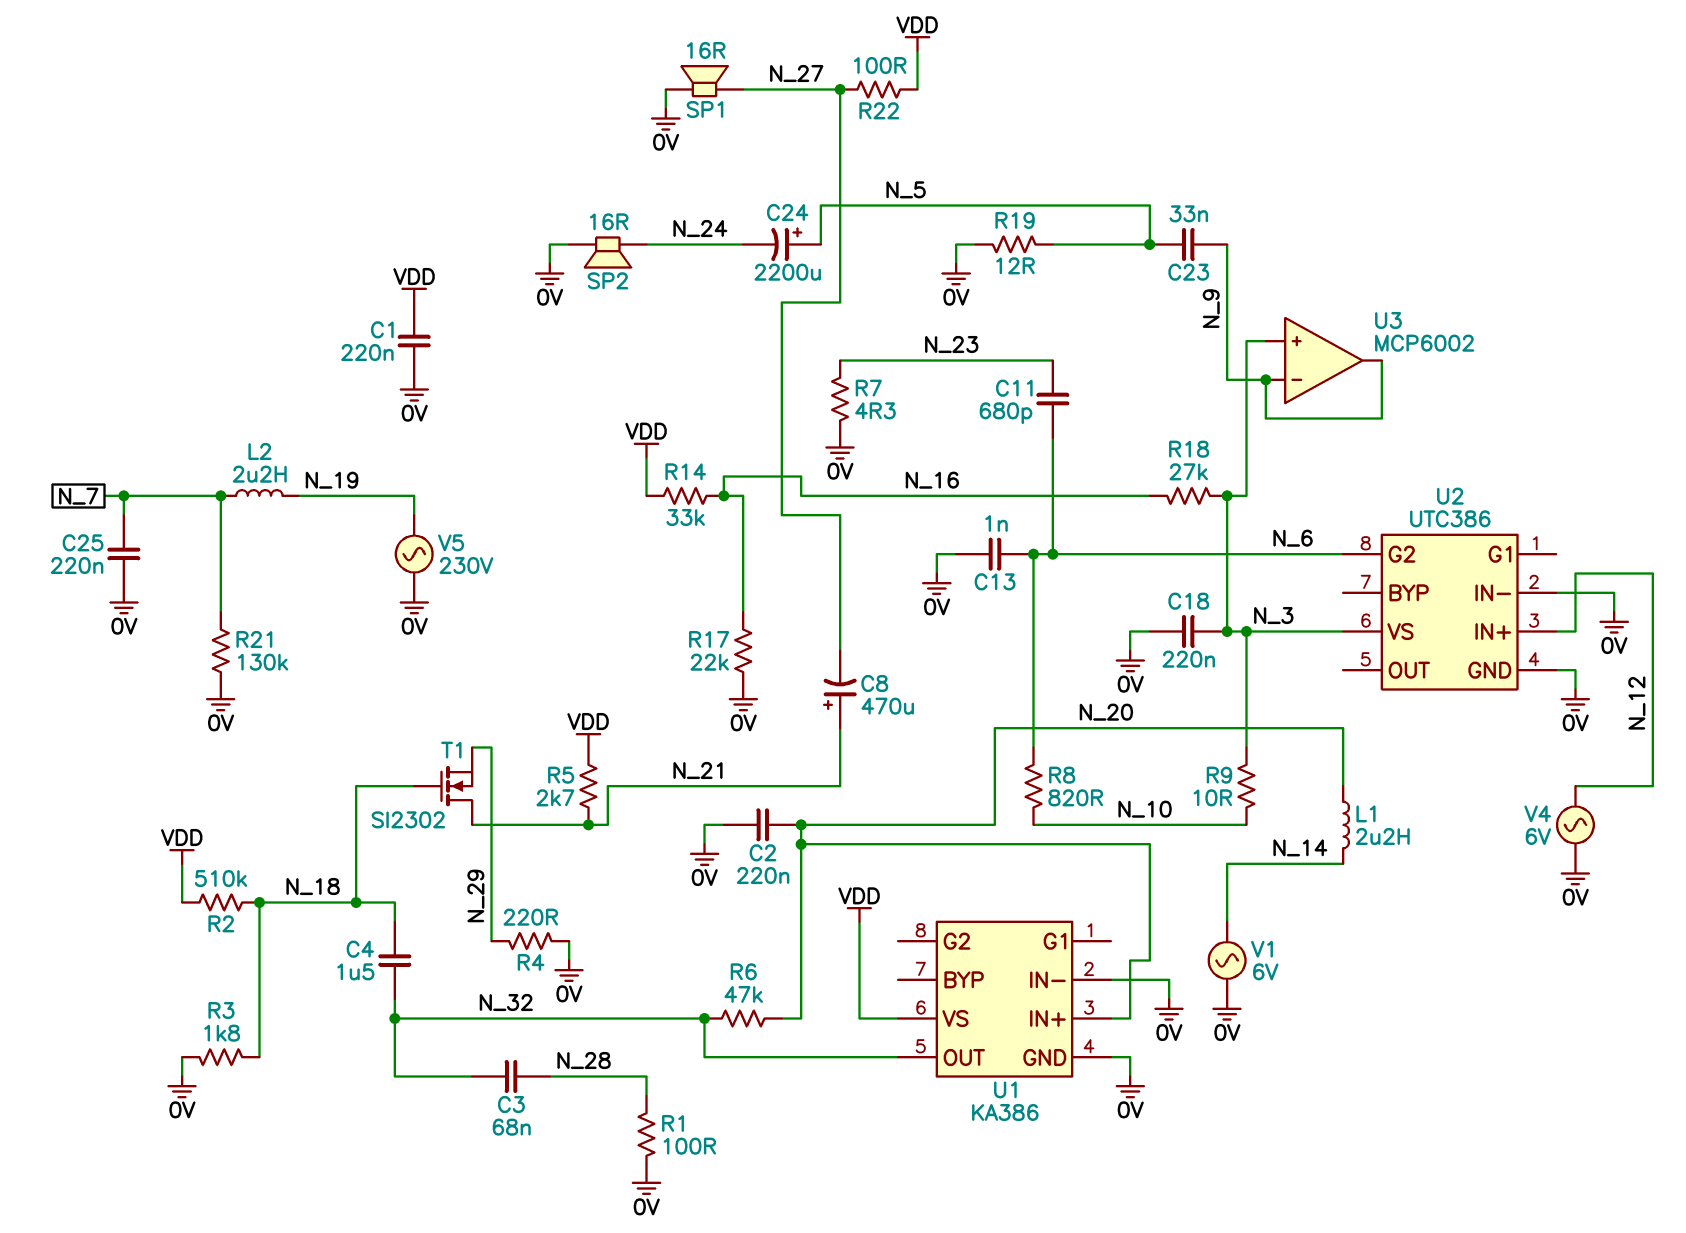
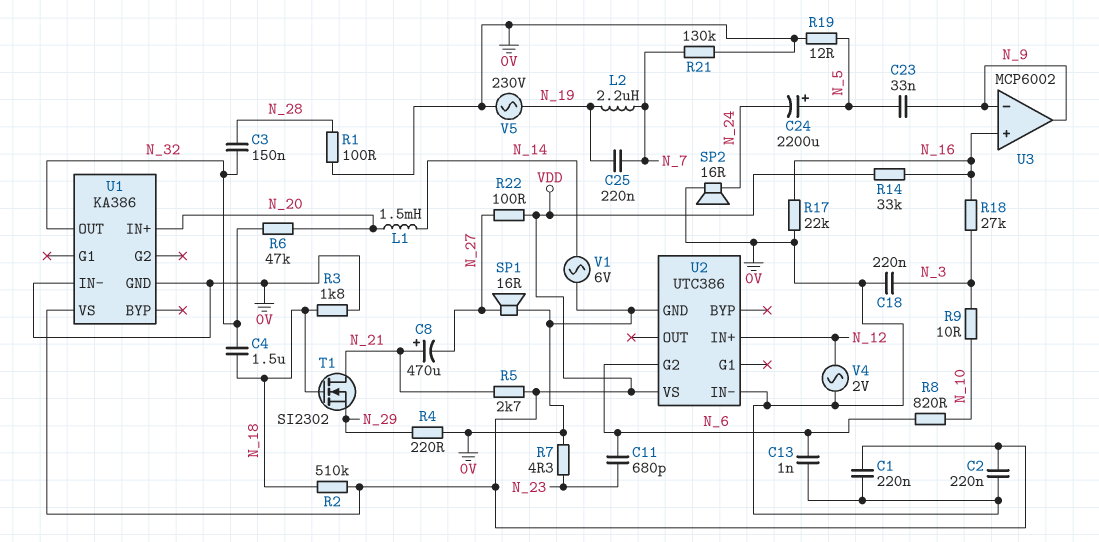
C2: 220nF (0V, N_20) -> 220nF (0V, VDD)
C3: 68nF (N_28, N_32) -> 150nF (N_28, N_32)
C25: 220nF (0V, N_7) -> 220nF (N_7, N_19)
L1: 2.2uH (N_14, N_20) -> 1.5mH (N_14, N_20)
U2 pin VS: N_3 -> VDD
U3 pin in+: N_3 -> N_16
V4: AC 6V (0V, N_12) -> AC 2V (0V, N_12)

